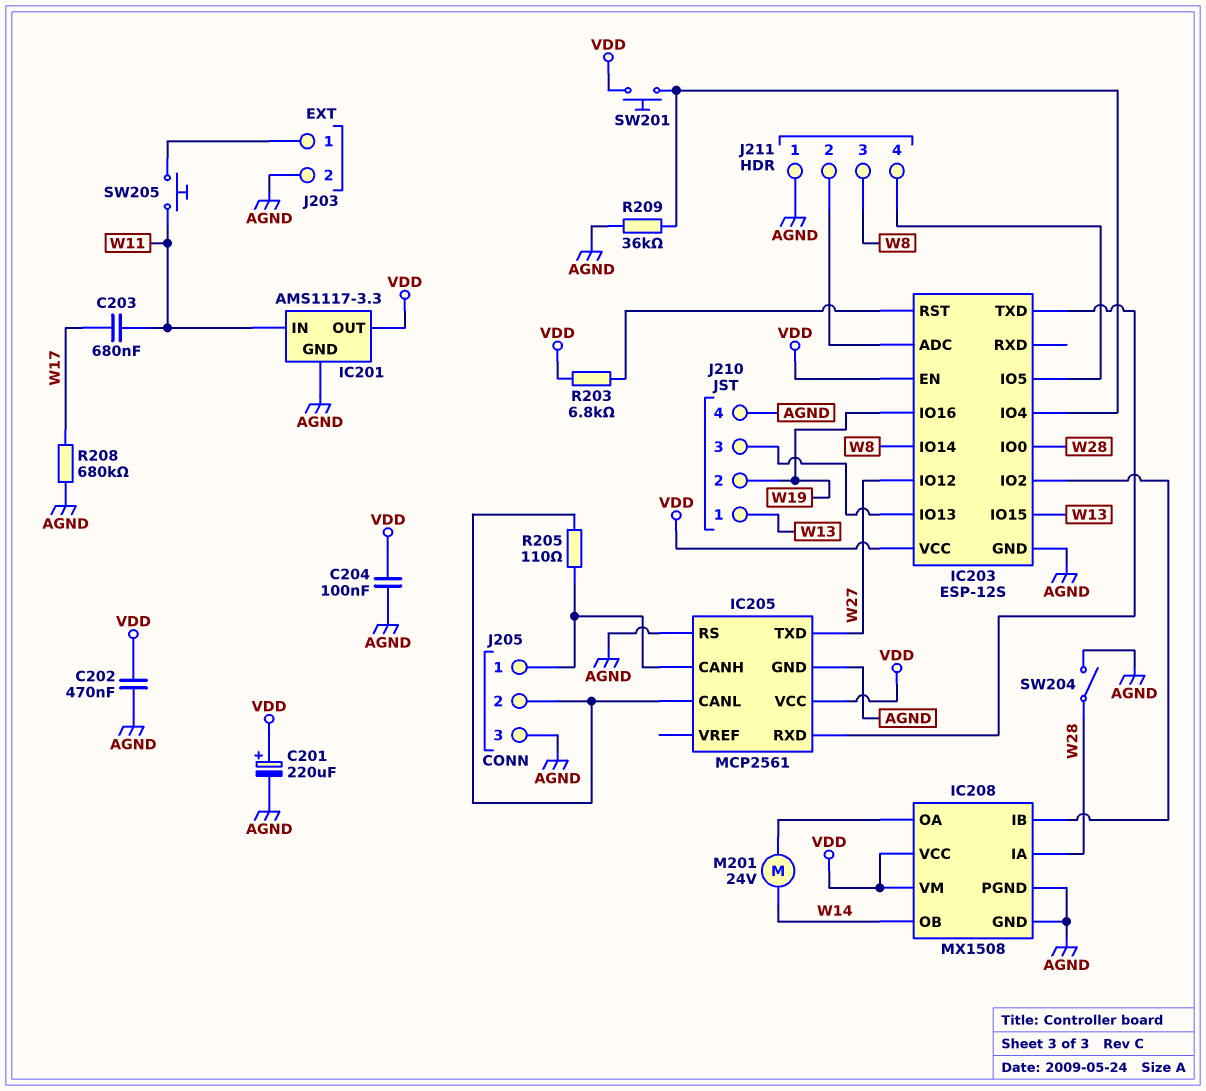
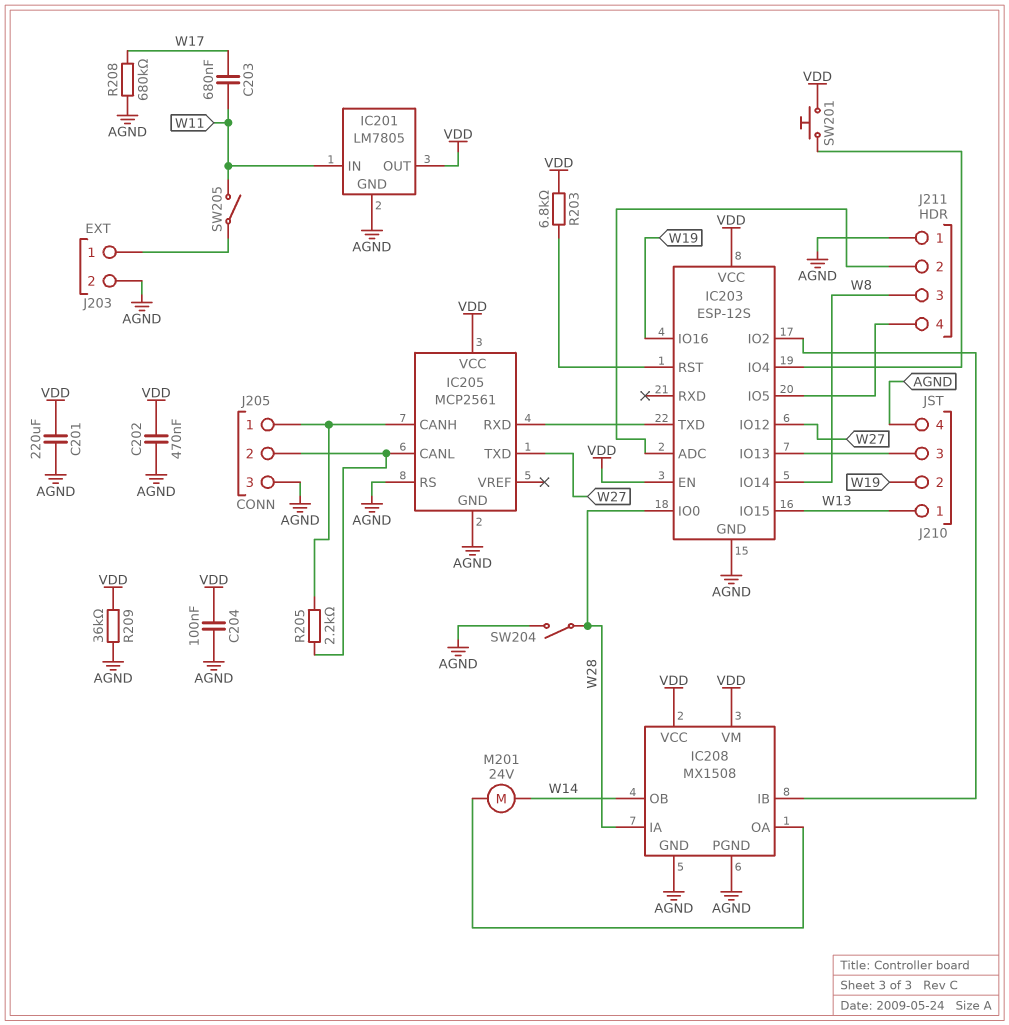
C201: 220uF (plus VDD, minus AGND) -> 220uF (AGND, VDD)
IC201: AMS1117-3.3 -> LM7805
R205: 110 (IC205/CANH, IC205/CANL) -> 2.2k (IC205/CANH, IC205/CANL)
R209: 36k (AGND, IC203/IO4) -> 36k (AGND, VDD)
SW205: button (J203/1, W11) -> switch (J203/1, W11)

